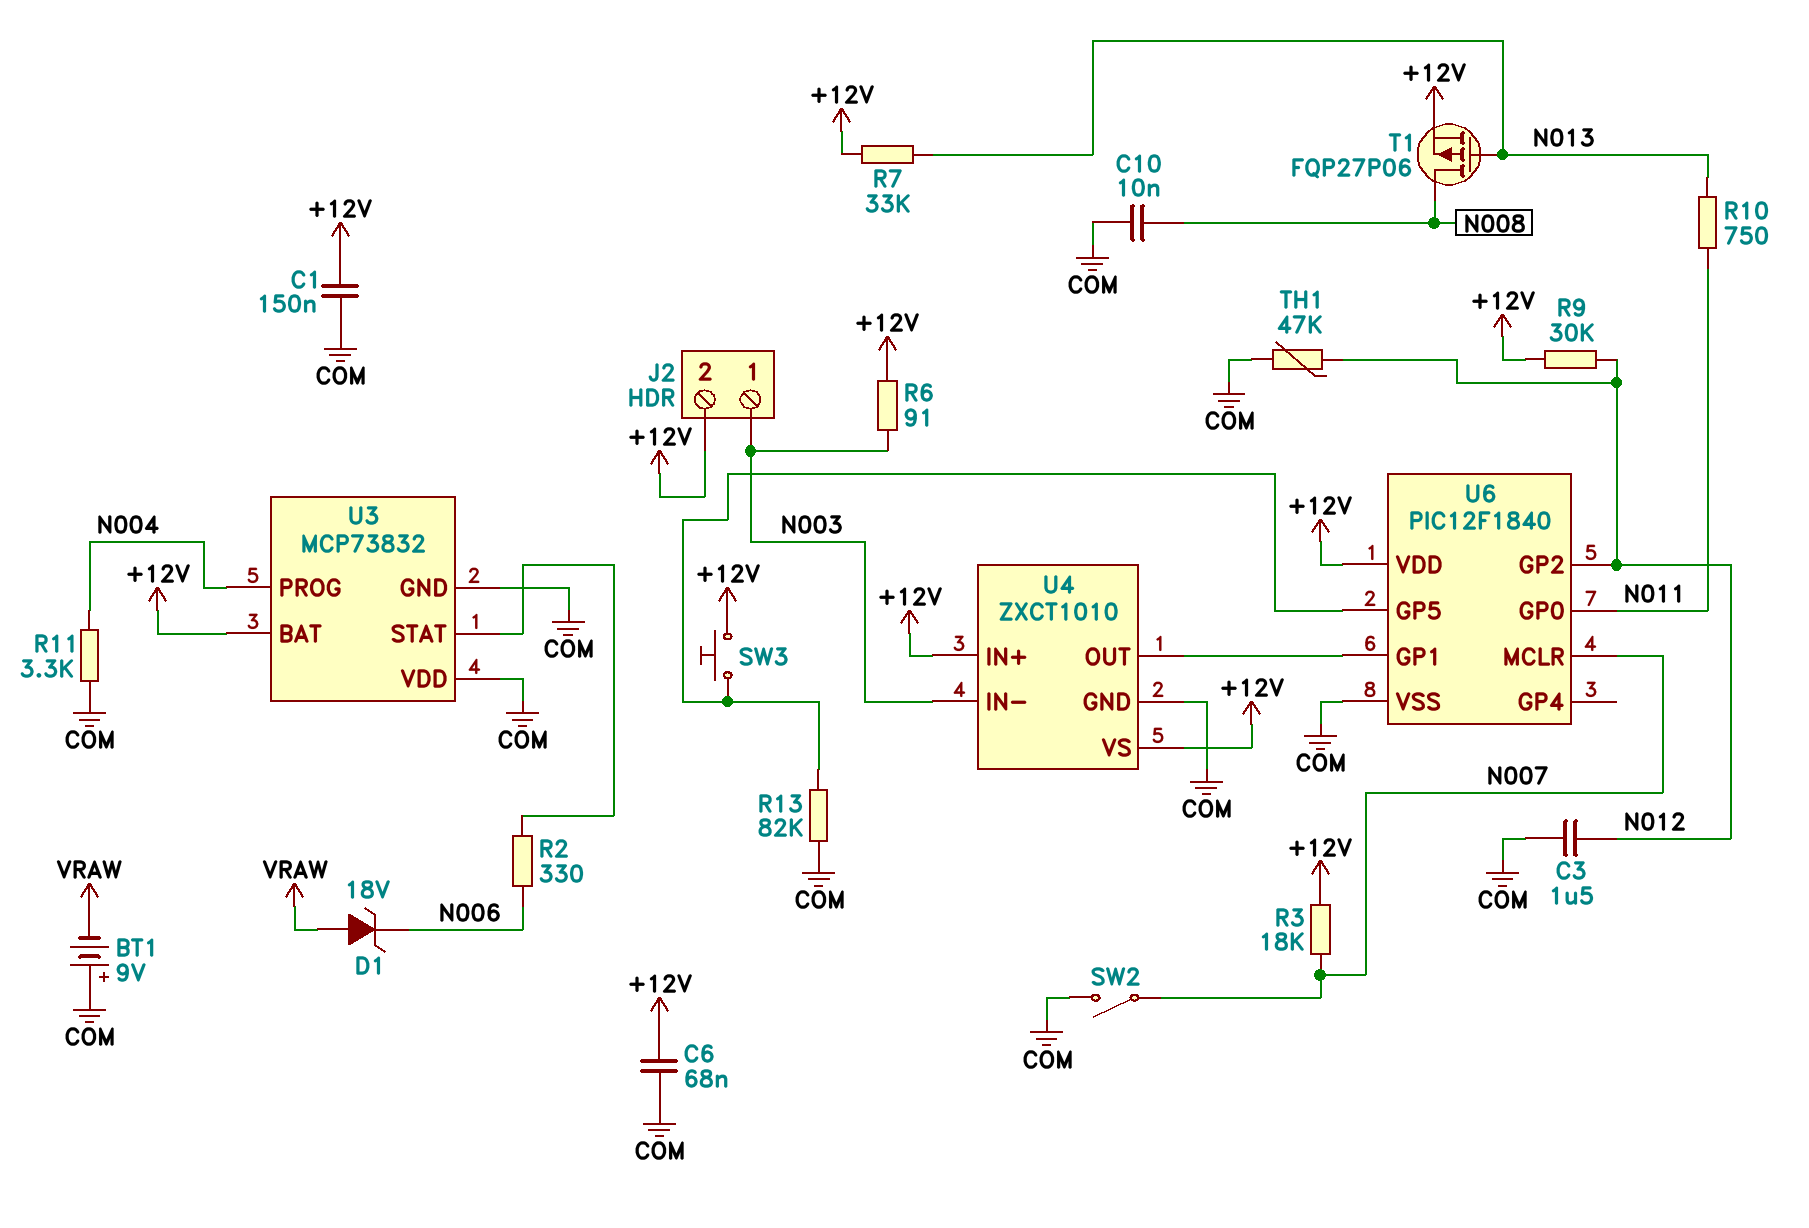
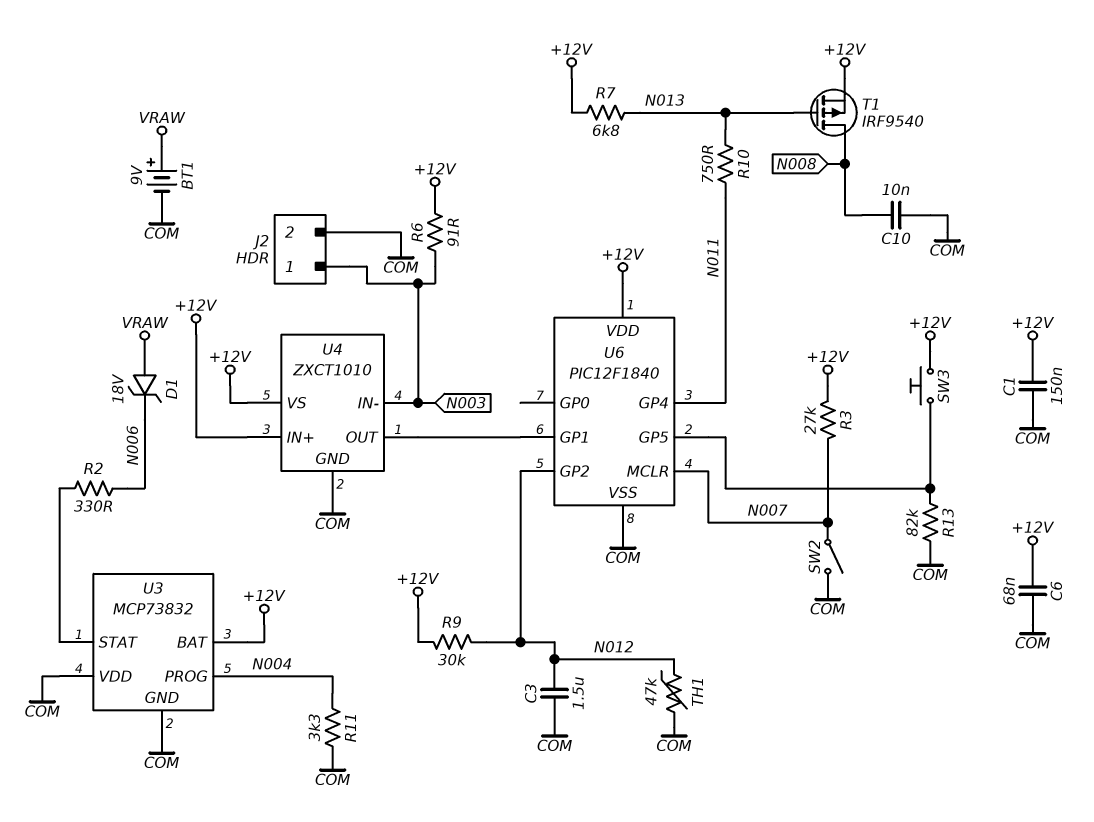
BT1: 9V (plus COM, minus VRAW) -> 9V (plus VRAW, minus COM)
J2 pin 2: +12V -> COM
R3: 18k (+12V, N007) -> 27k (+12V, N007)
R7: 33k (+12V, N013) -> 6.8k (+12V, N013)
T1: PMOS FQP27P06 (G N013, D N008, S +12V) -> PMOS IRF9540 (G N013, D N008, S +12V)
U6 pin GP0: N011 -> none
U6 pin GP4: none -> N011

